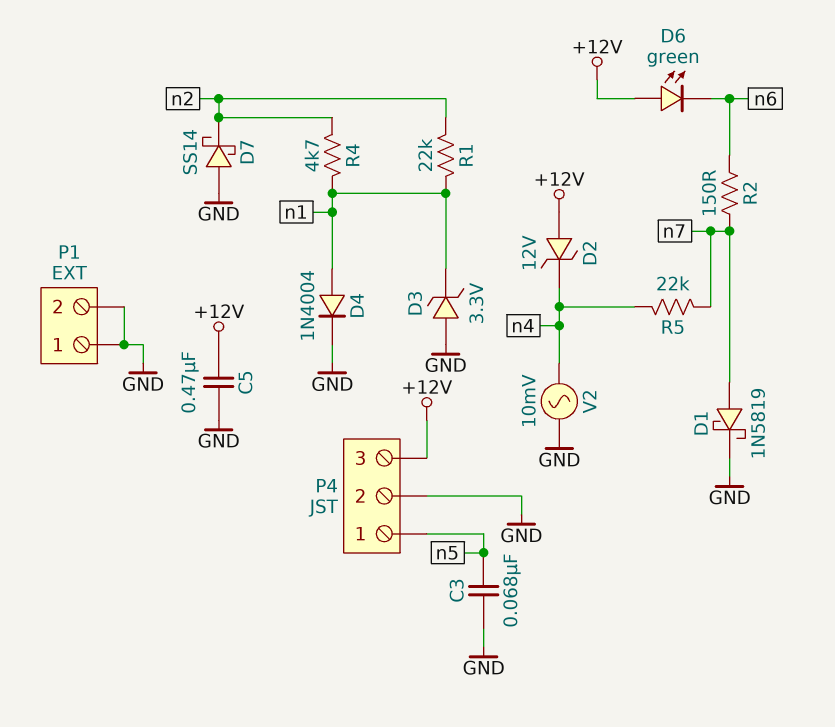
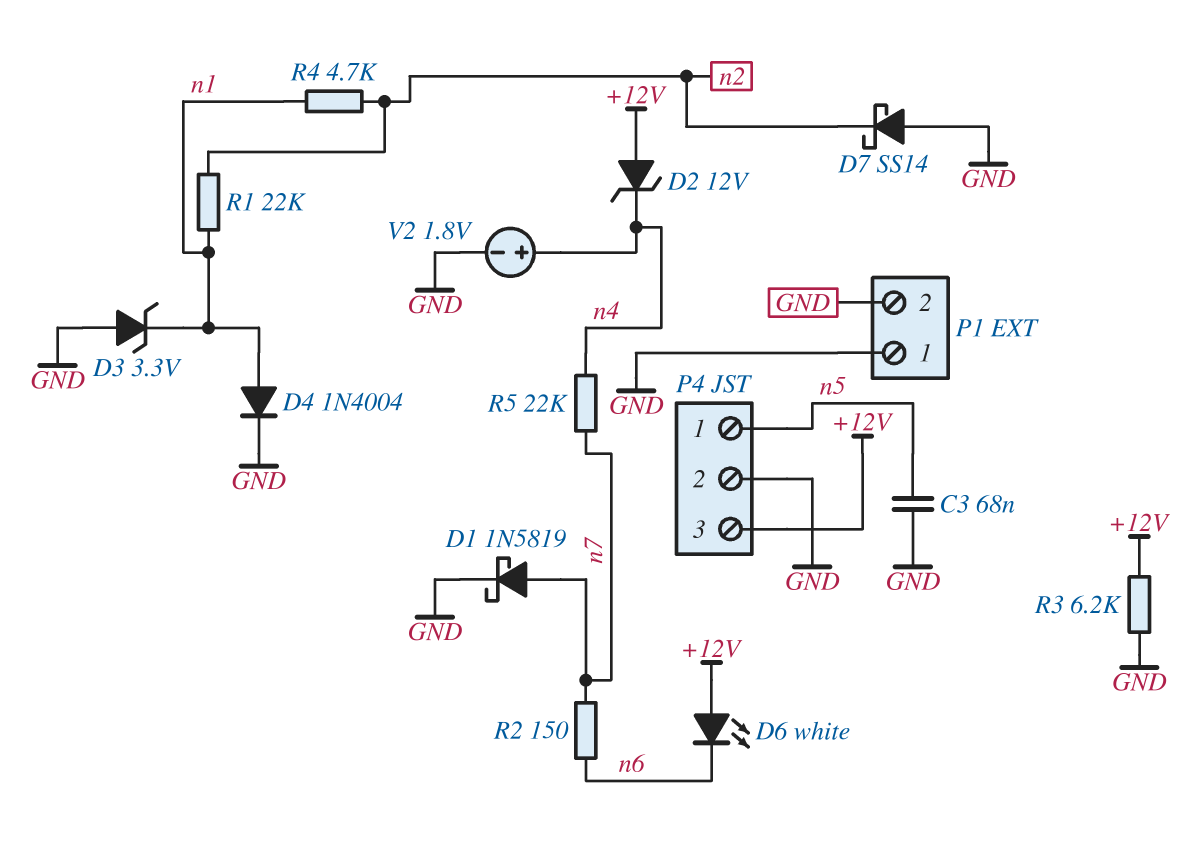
C5: 470nF (+12V, GND) -> none
D6: LED green (A +12V, K n6) -> LED white (A +12V, K n6)
R3: none -> 6.2k (+12V, GND)
V2: AC 10mV (GND, n4) -> 1.8V (plus n4, minus GND)

